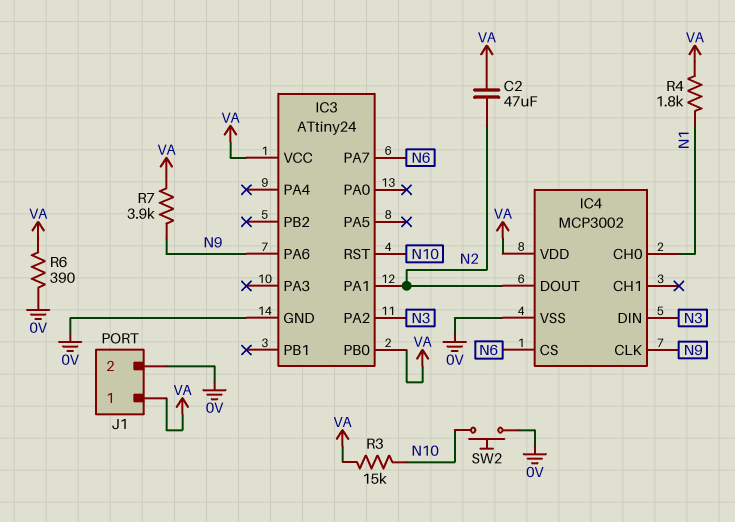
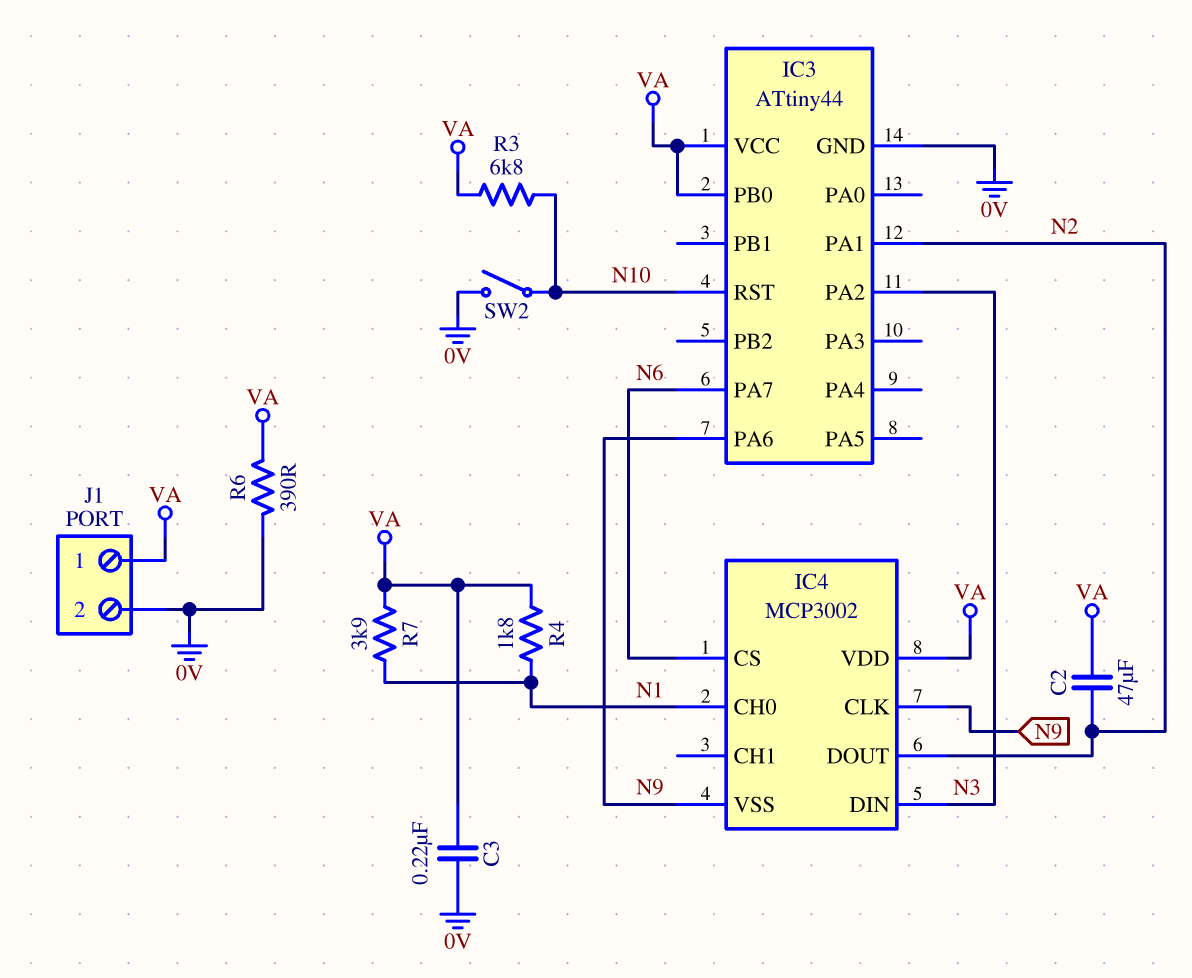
C3: none -> 220nF (0V, VA)
IC3: ATtiny24 -> ATtiny44
IC4 pin VSS: 0V -> N9
R3: 15k (N10, VA) -> 6.8k (N10, VA)
R7: 3.9k (N9, VA) -> 3.9k (N1, VA)
SW2: button (0V, N10) -> switch (0V, N10)

